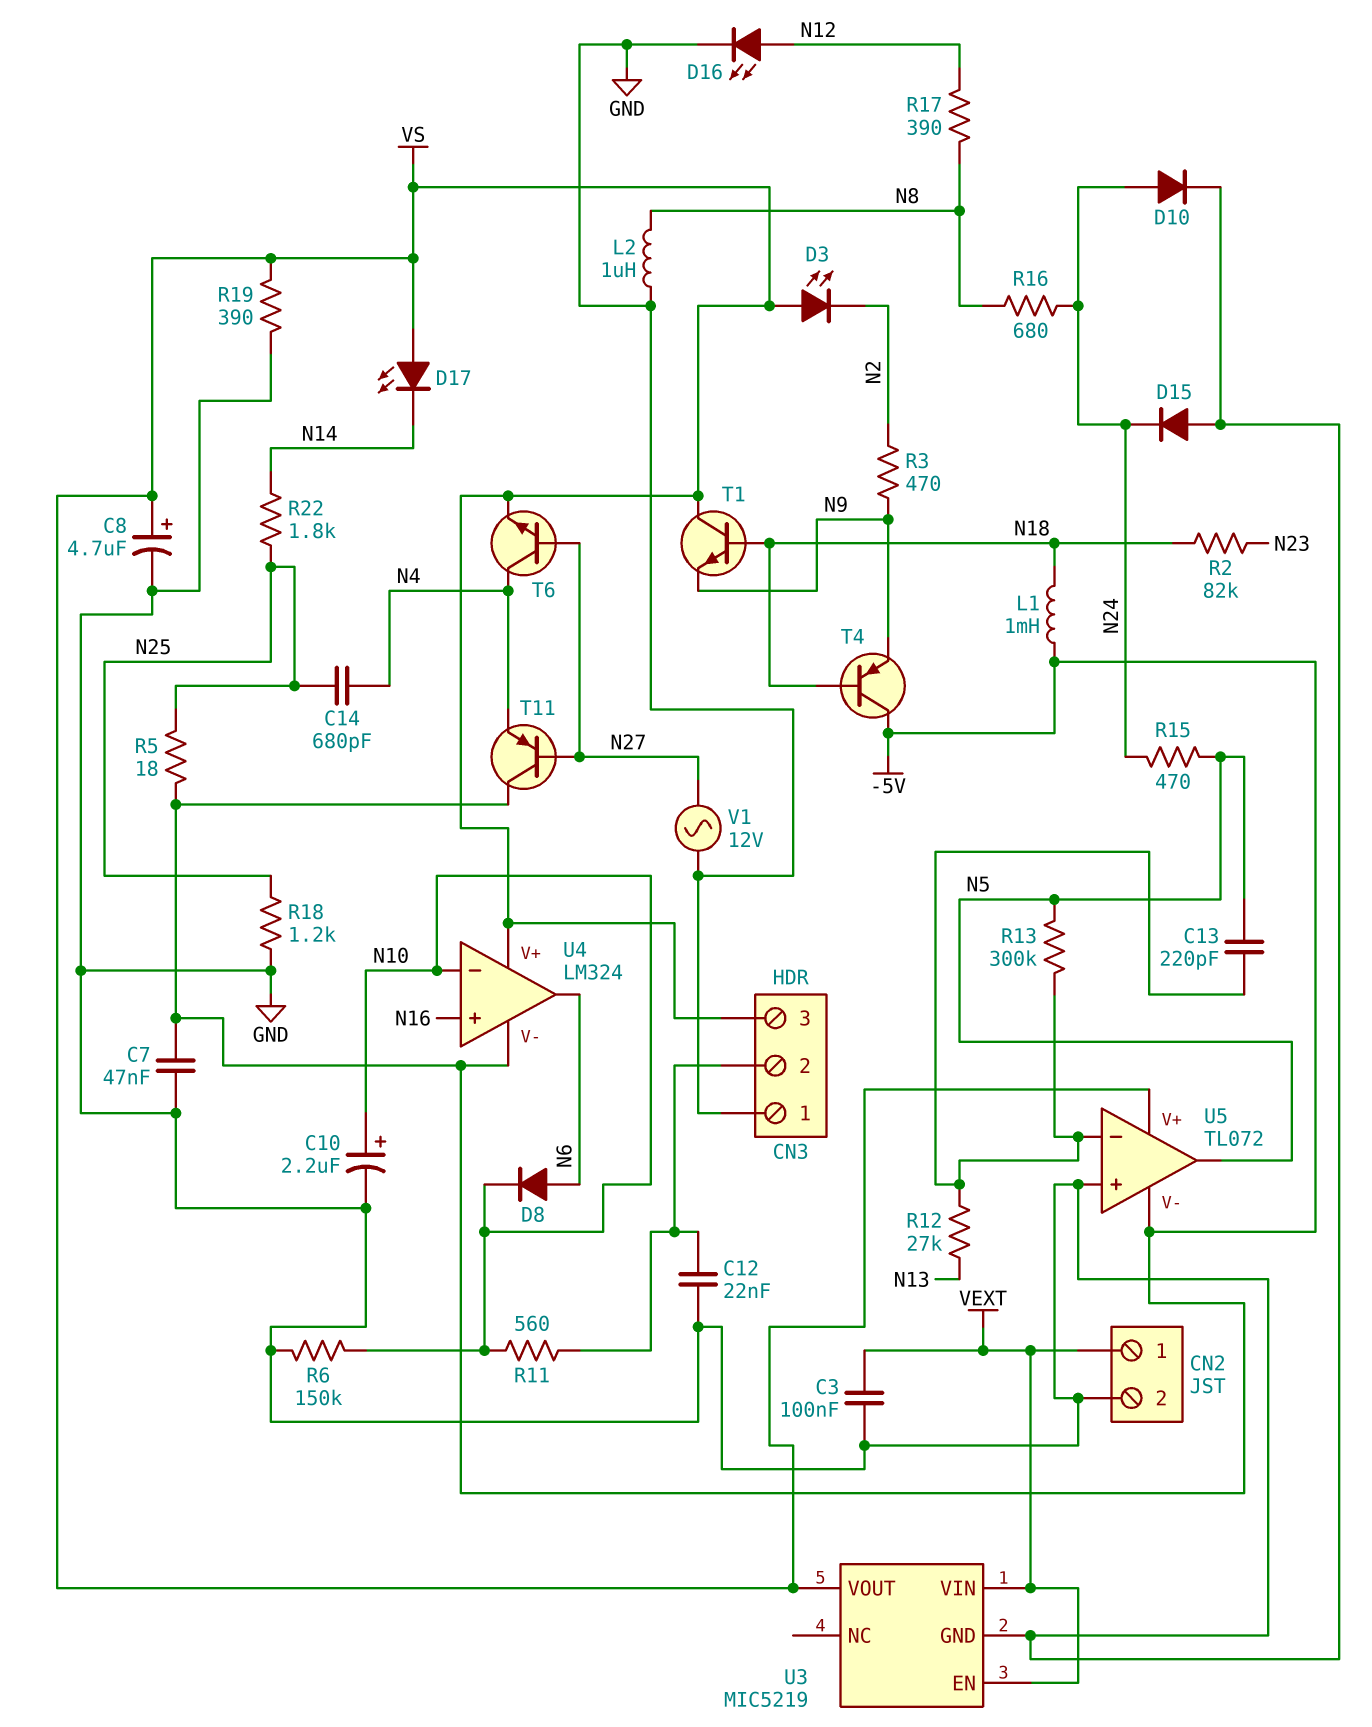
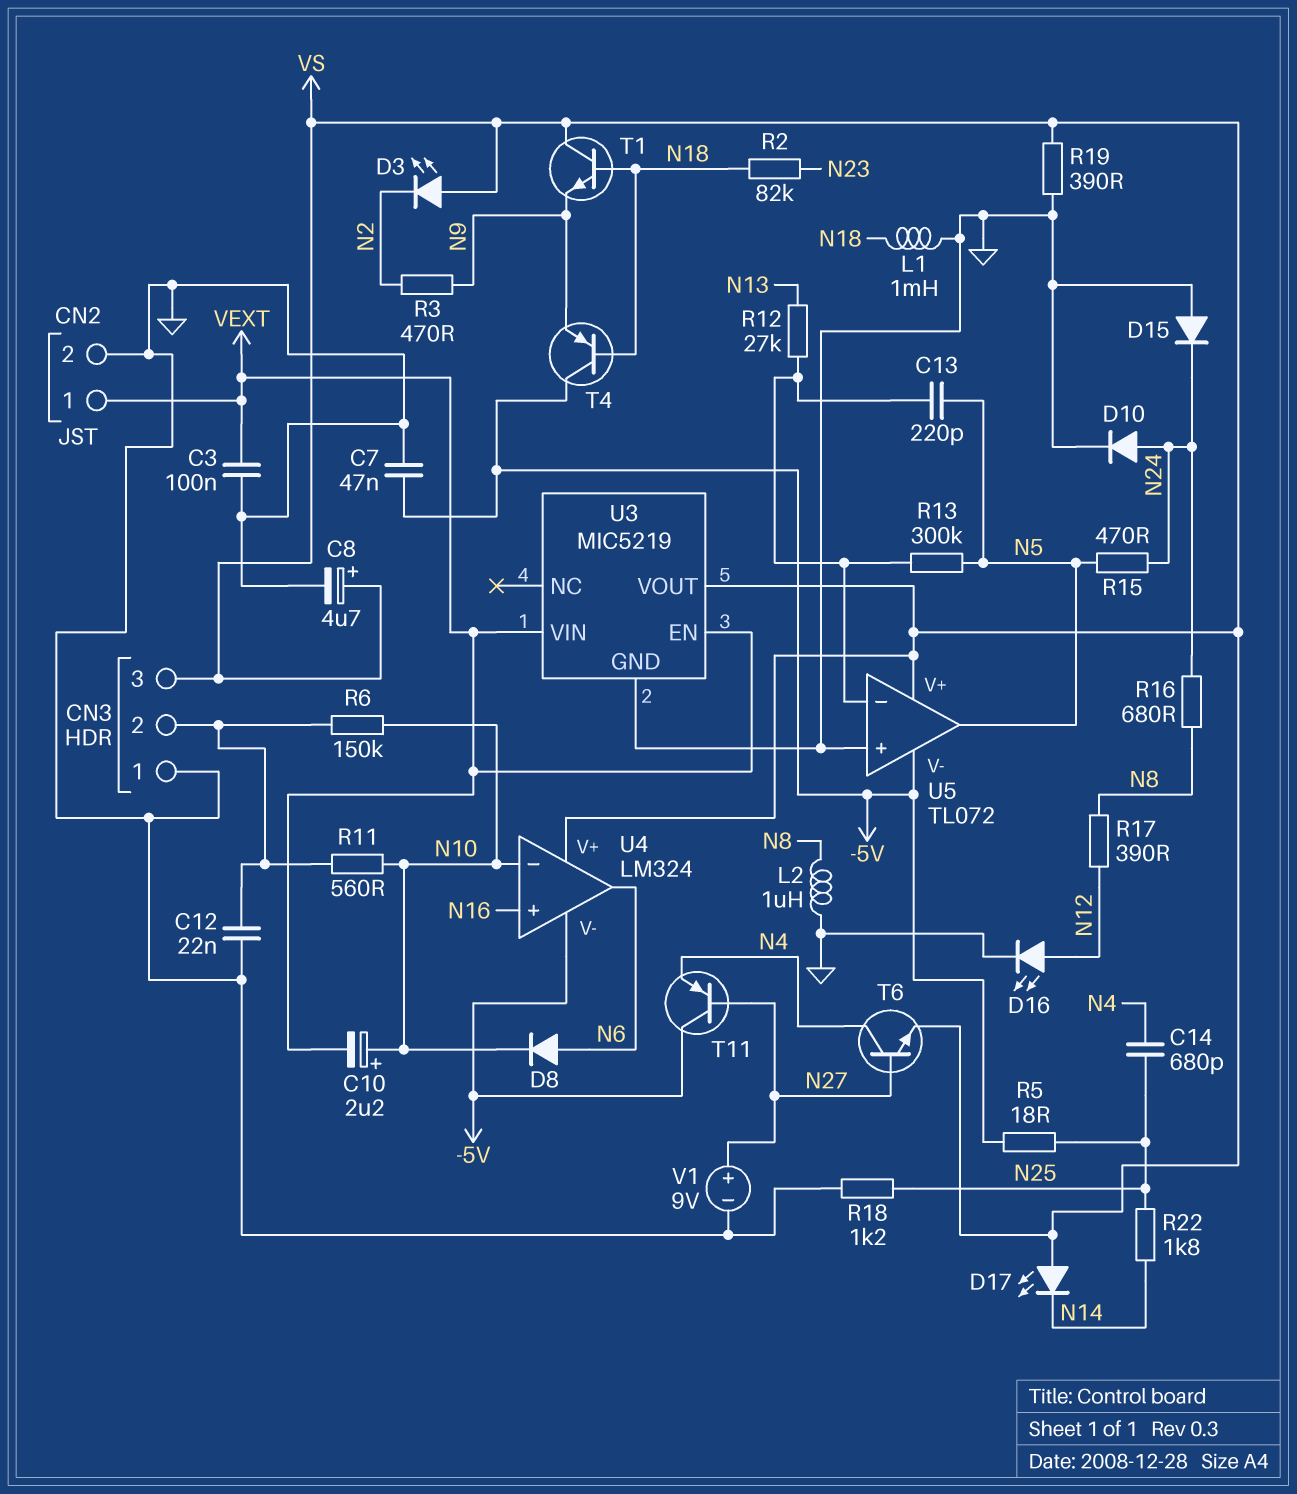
C10: 2.2uF (plus N10, minus GND) -> 2.2uF (plus N10, minus VEXT)
L1: 1mH (-5V, N18) -> 1mH (GND, N18)
R6: 150k (GND, N10) -> 150k (CN3/2, N10)
V1: AC 12V (GND, N27) -> 9V (plus N27, minus GND)

